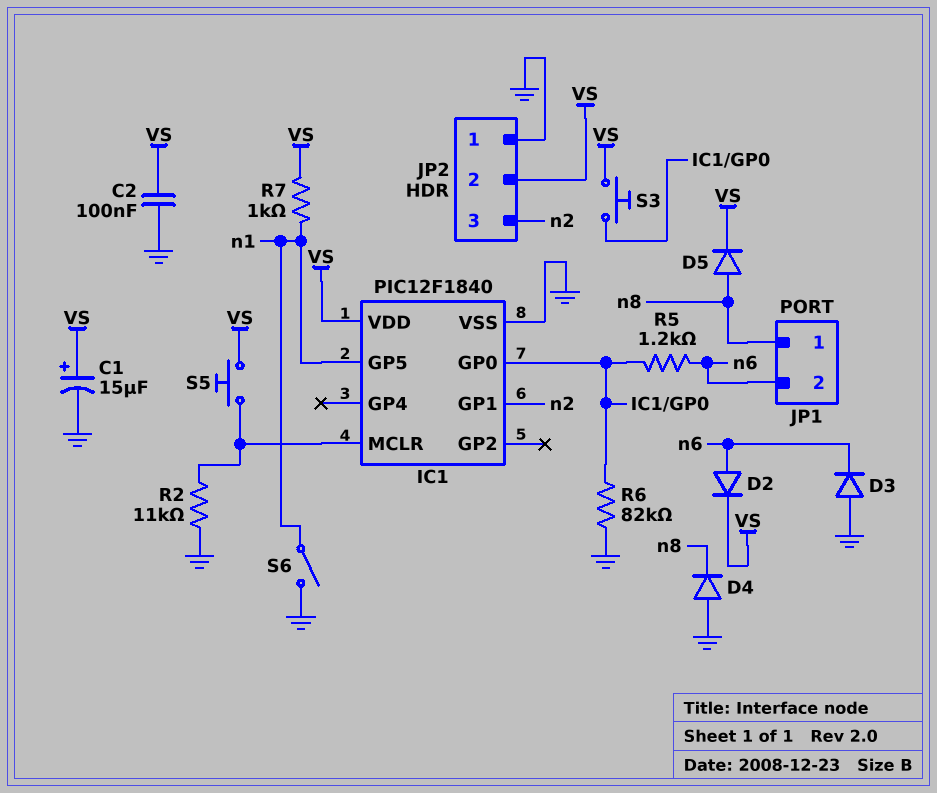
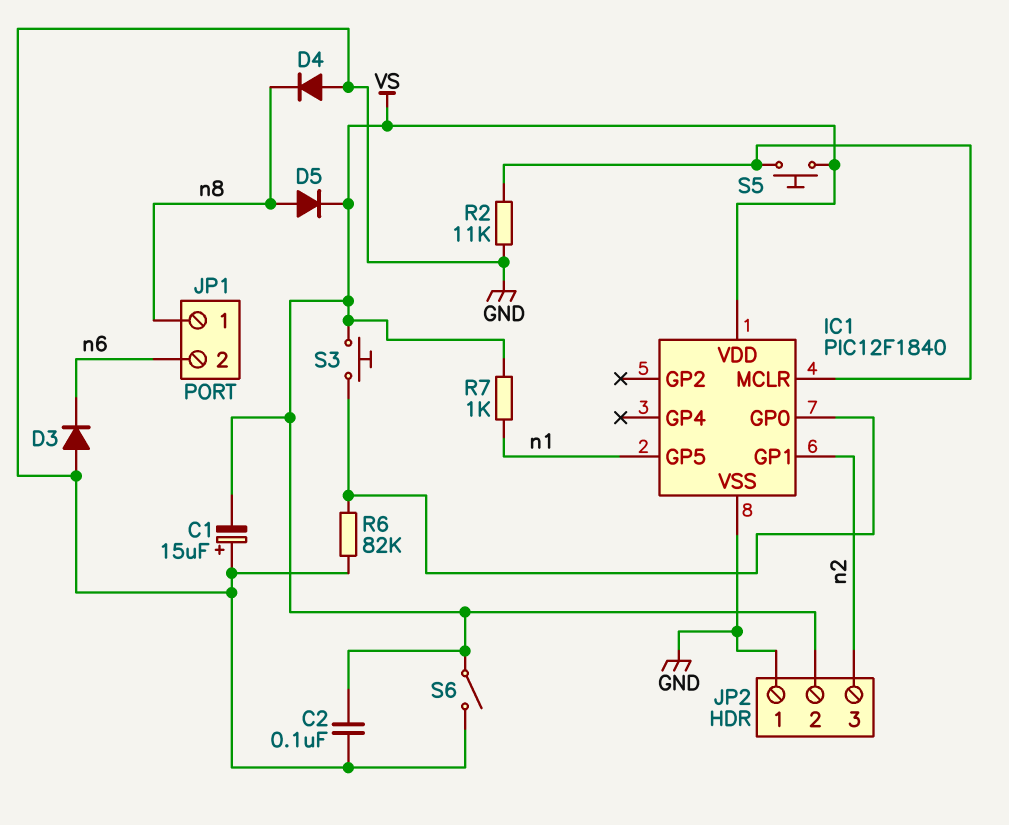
C1: 15uF (plus VS, minus GND) -> 15uF (plus GND, minus VS)
D2: diode (A n6, K VS) -> none
R5: 1.2k (IC1/GP0, n6) -> none
S6: switch (GND, n1) -> switch (GND, VS)

